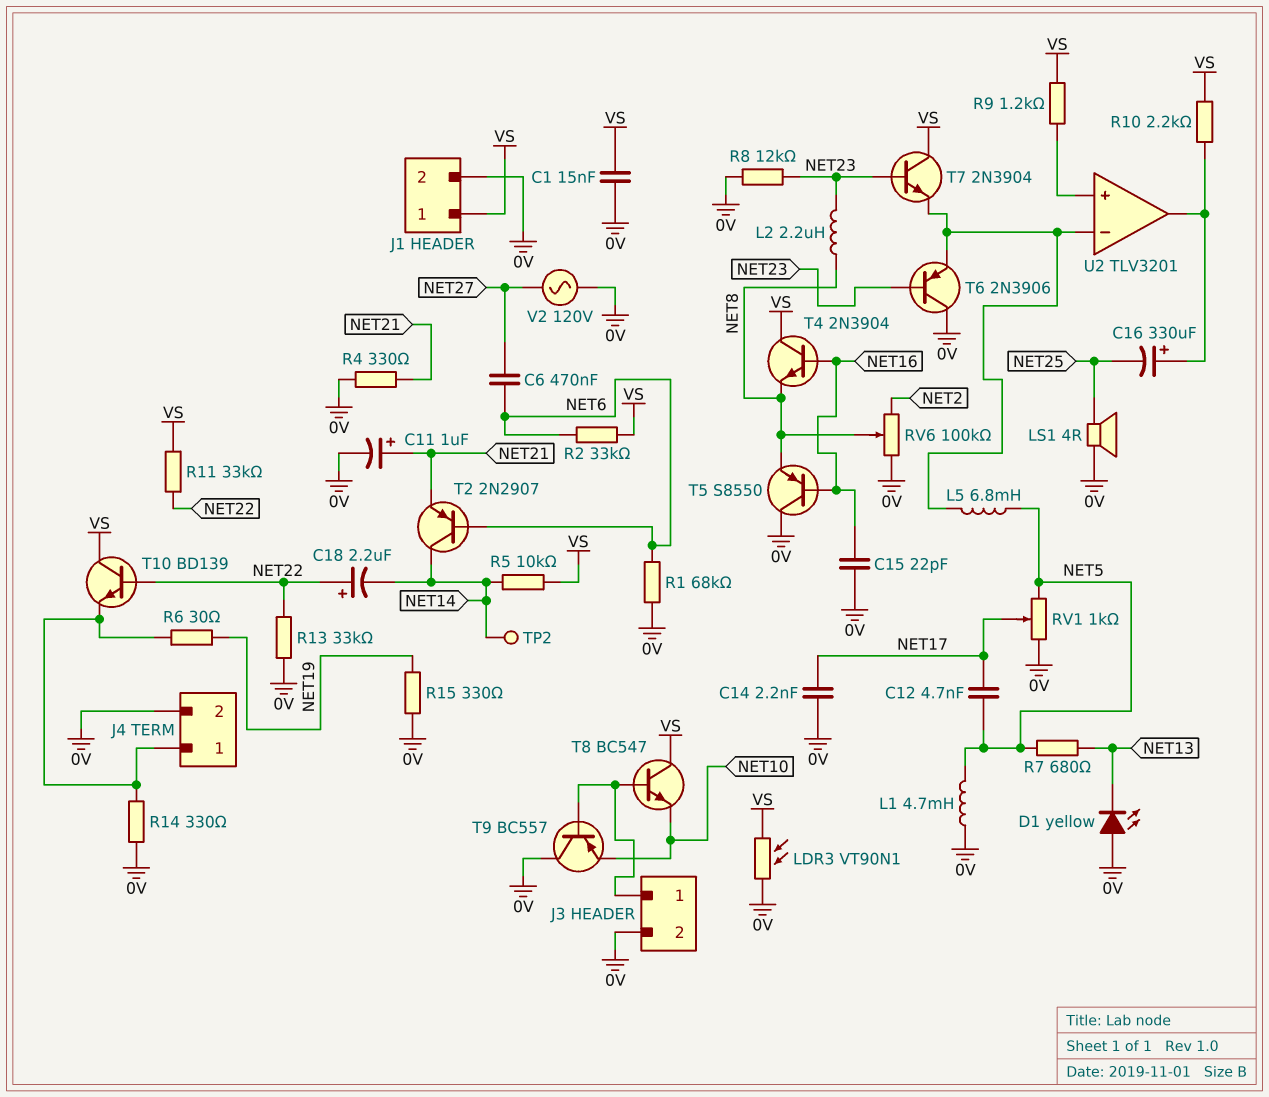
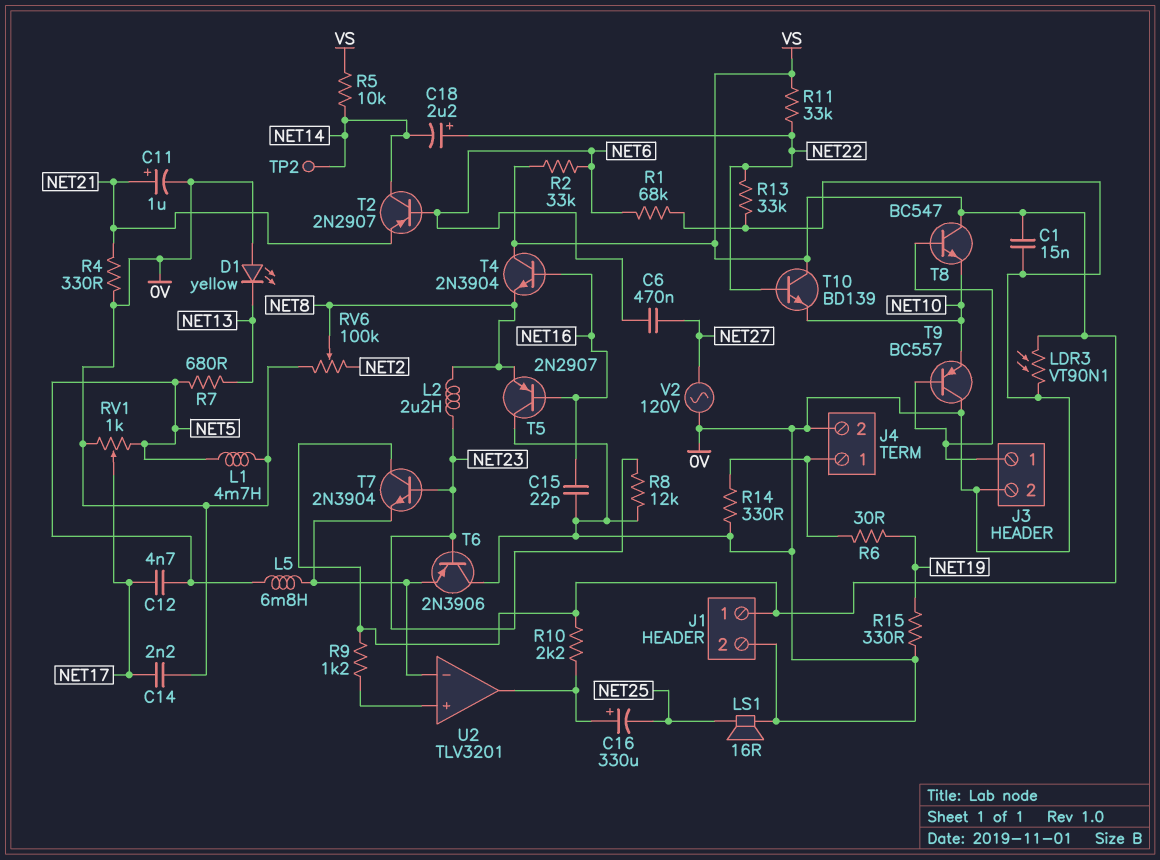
LS1: speaker 4R (0V, NET25) -> speaker 16R (0V, NET25)
T5: PNP S8550 (B NET16, C 0V, E NET8) -> PNP 2N2907 (B NET16, C 0V, E NET8)
T10: NPN BD139 (B NET22, C VS, E J4/1) -> NPN BD139 (B NET22, C VS, E NET10)

